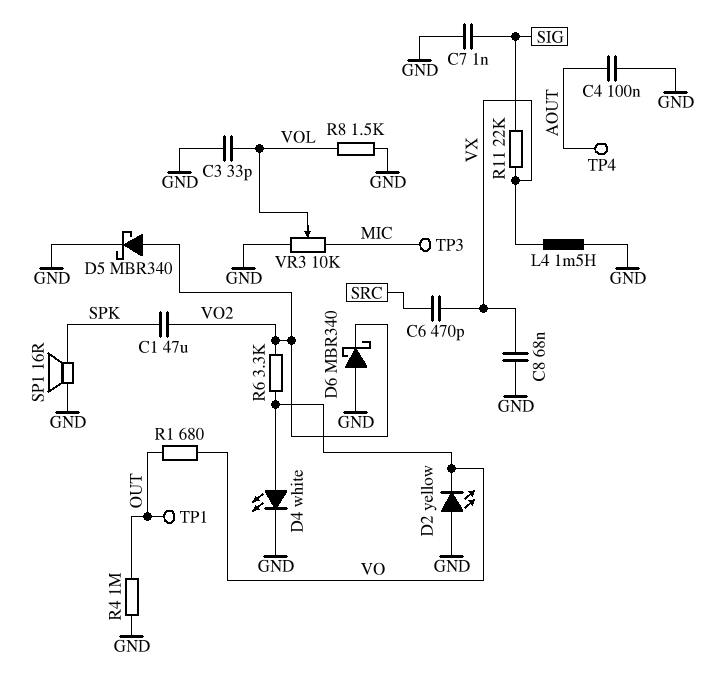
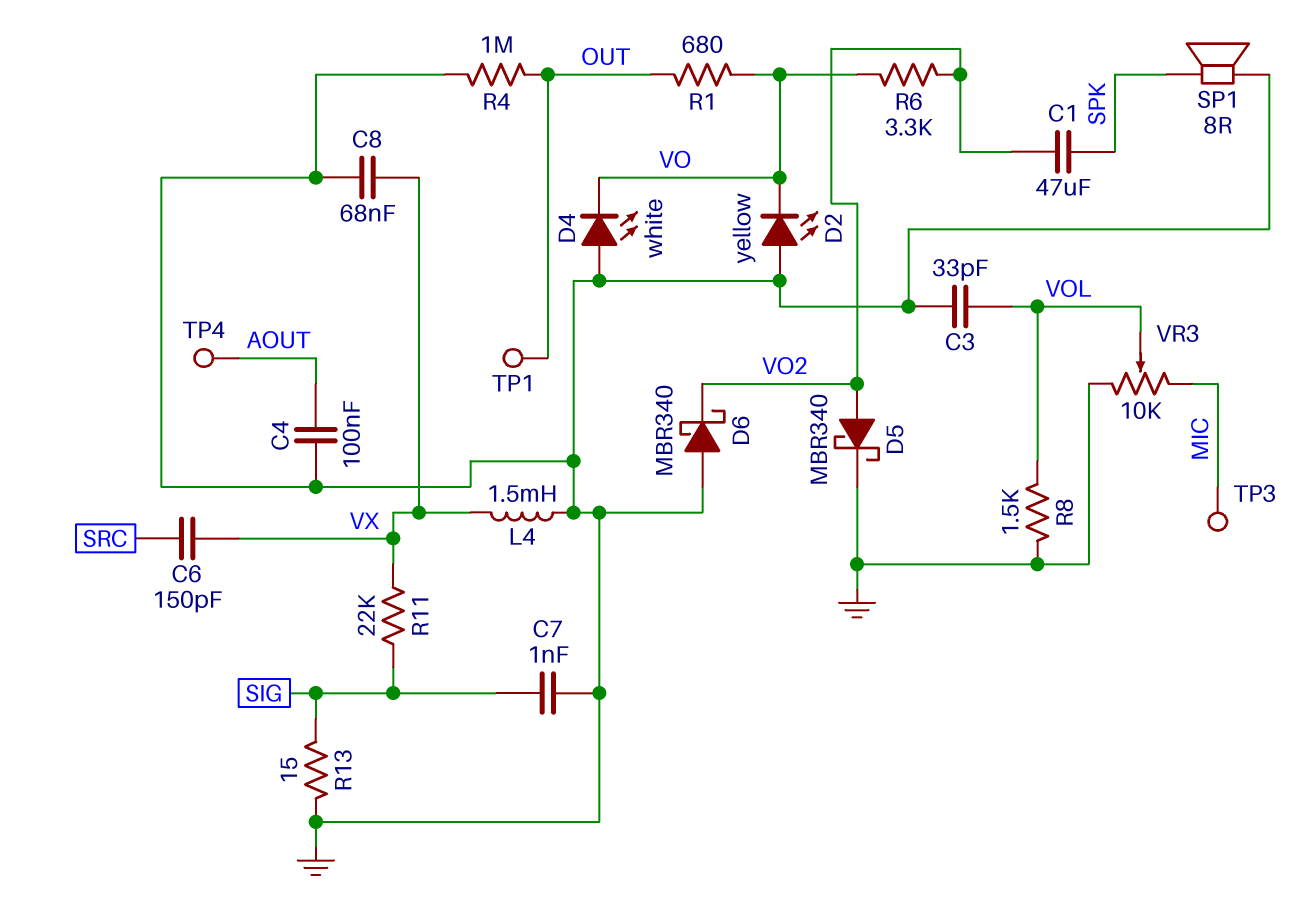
C6: 470pF (SRC, VX) -> 150pF (SRC, VX)
D4: LED white (A VO, K GND) -> LED white (A GND, K VO)
R13: none -> 15 (GND, SIG)
SP1: speaker 16R (GND, SPK) -> speaker 8R (GND, SPK)

